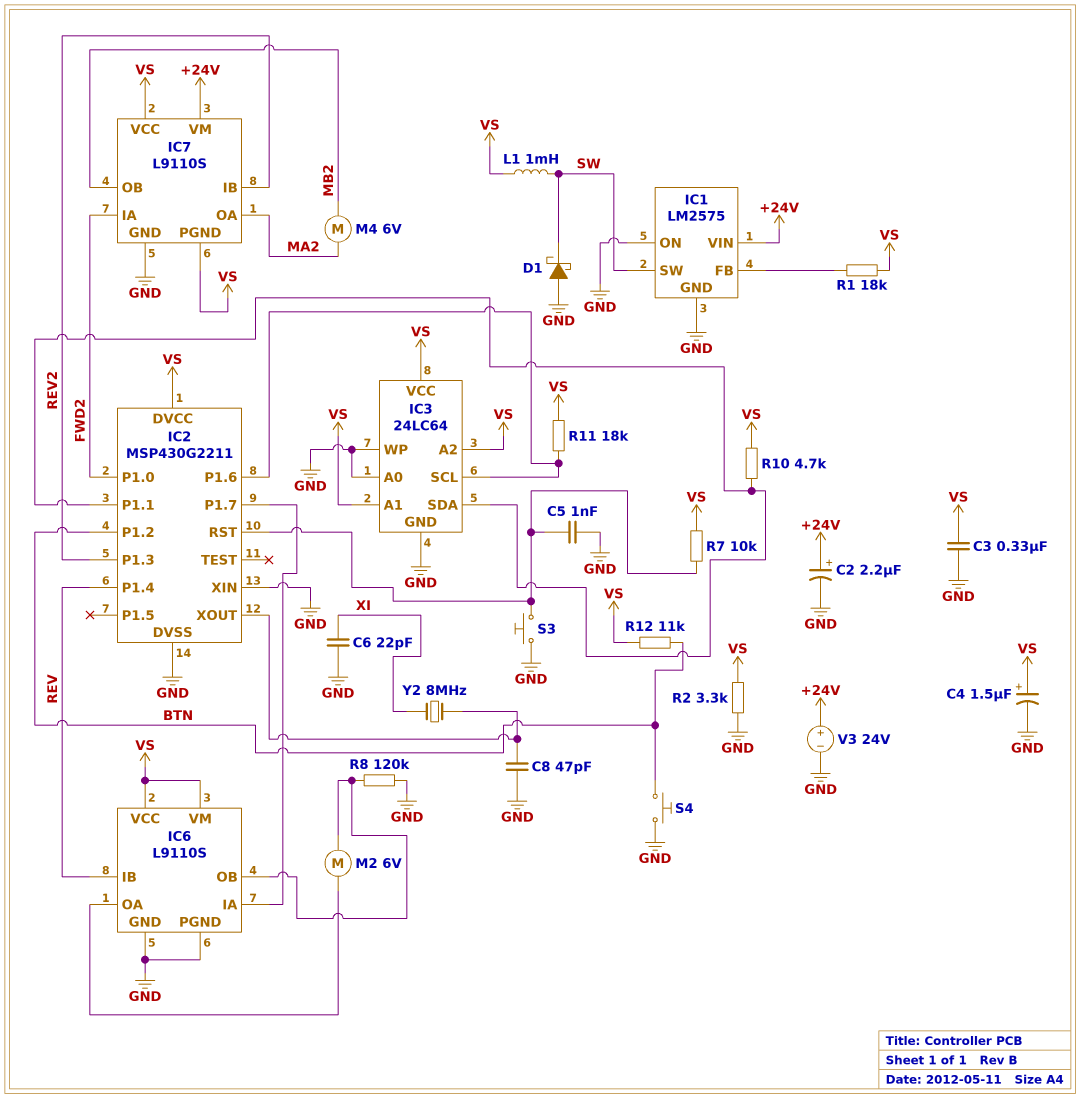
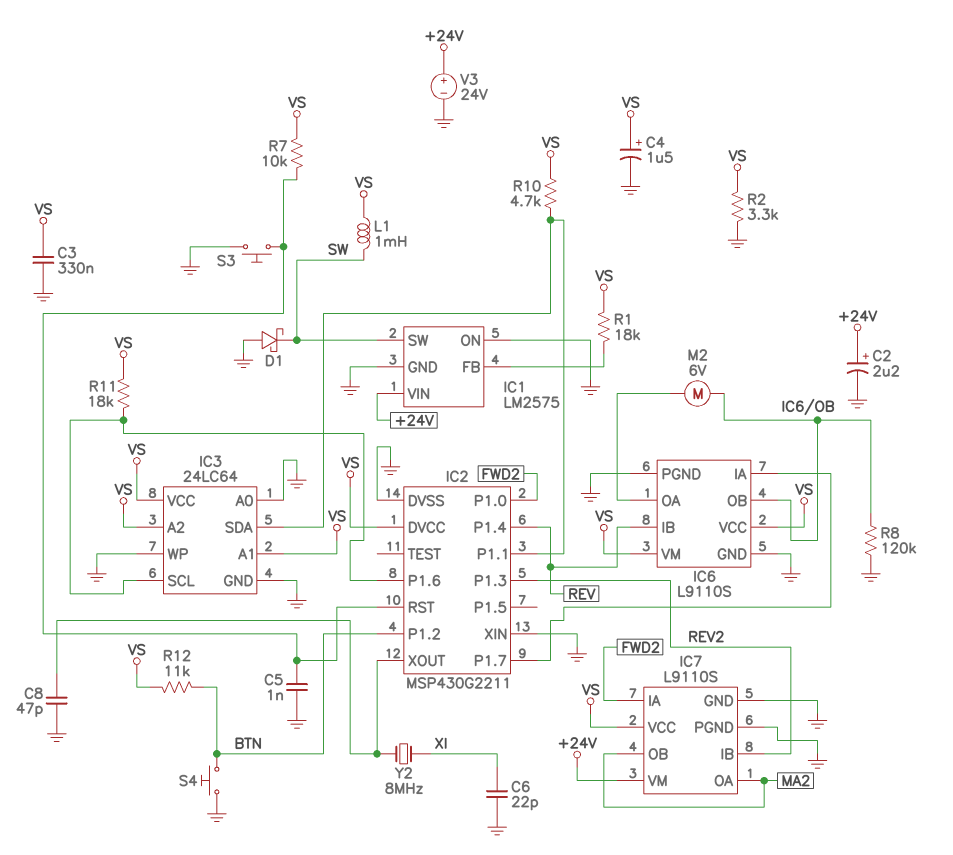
IC7 pin OB: MB2 -> MA2
IC7 pin PGND: VS -> GND
M4: motor 6V (MA2, MB2) -> none

